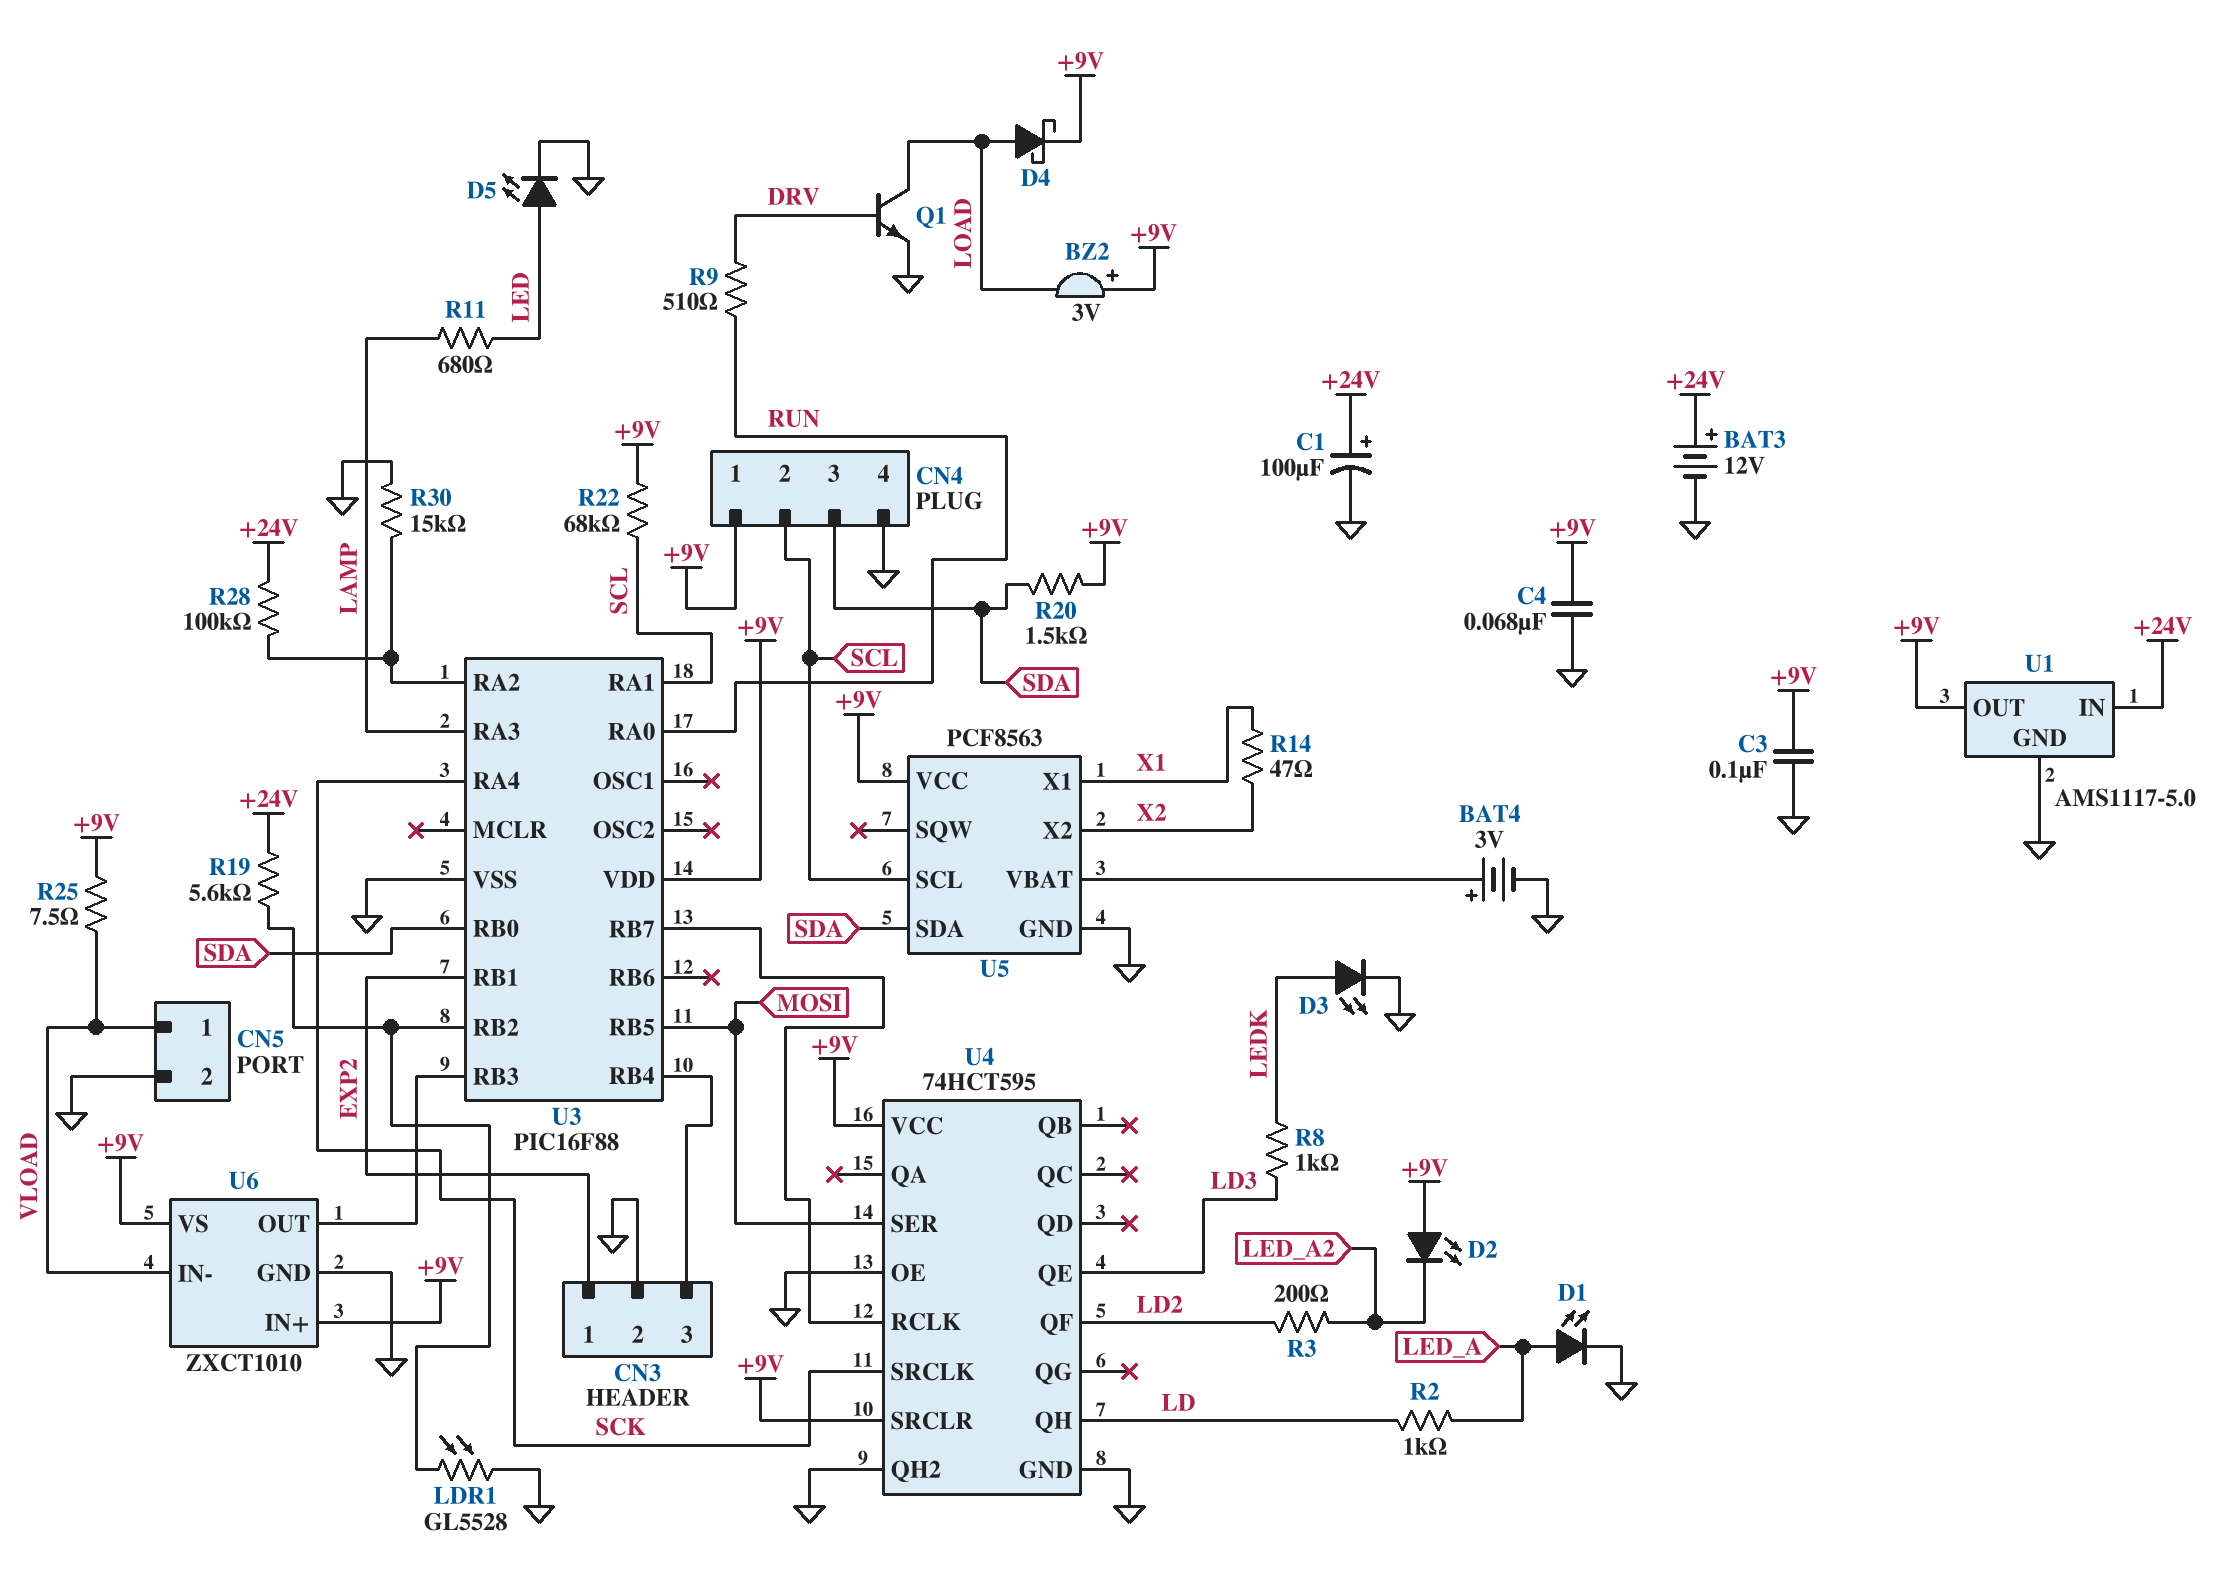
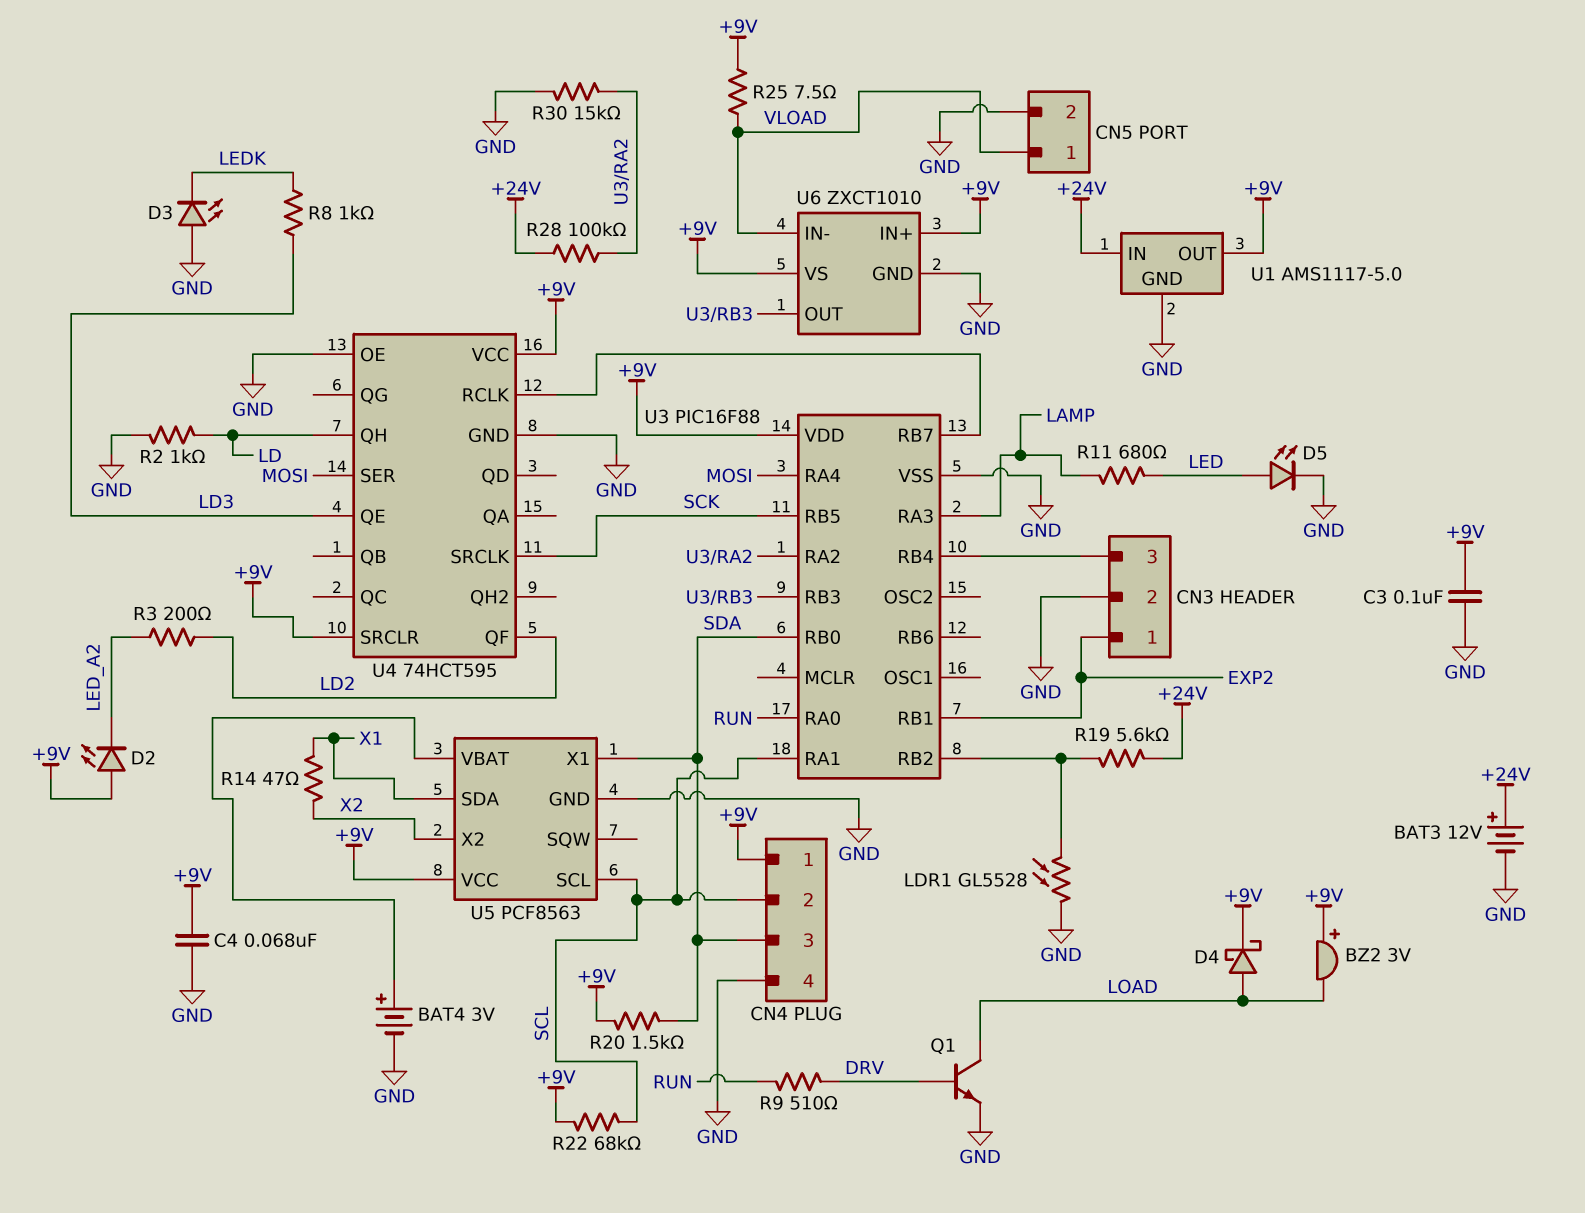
C1: 100uF (plus +24V, minus GND) -> none
D1: LED (A LED_A, K GND) -> none
D3: LED (A LEDK, K GND) -> LED (A GND, K LEDK)
R2: 1k (LD, LED_A) -> 1k (GND, LD)
U3 pin RA4: SCK -> MOSI
U3 pin RB5: MOSI -> SCK
U4 pin QH2: GND -> none
U5 pin SDA: SDA -> X1
U5 pin X1: X1 -> SDA

